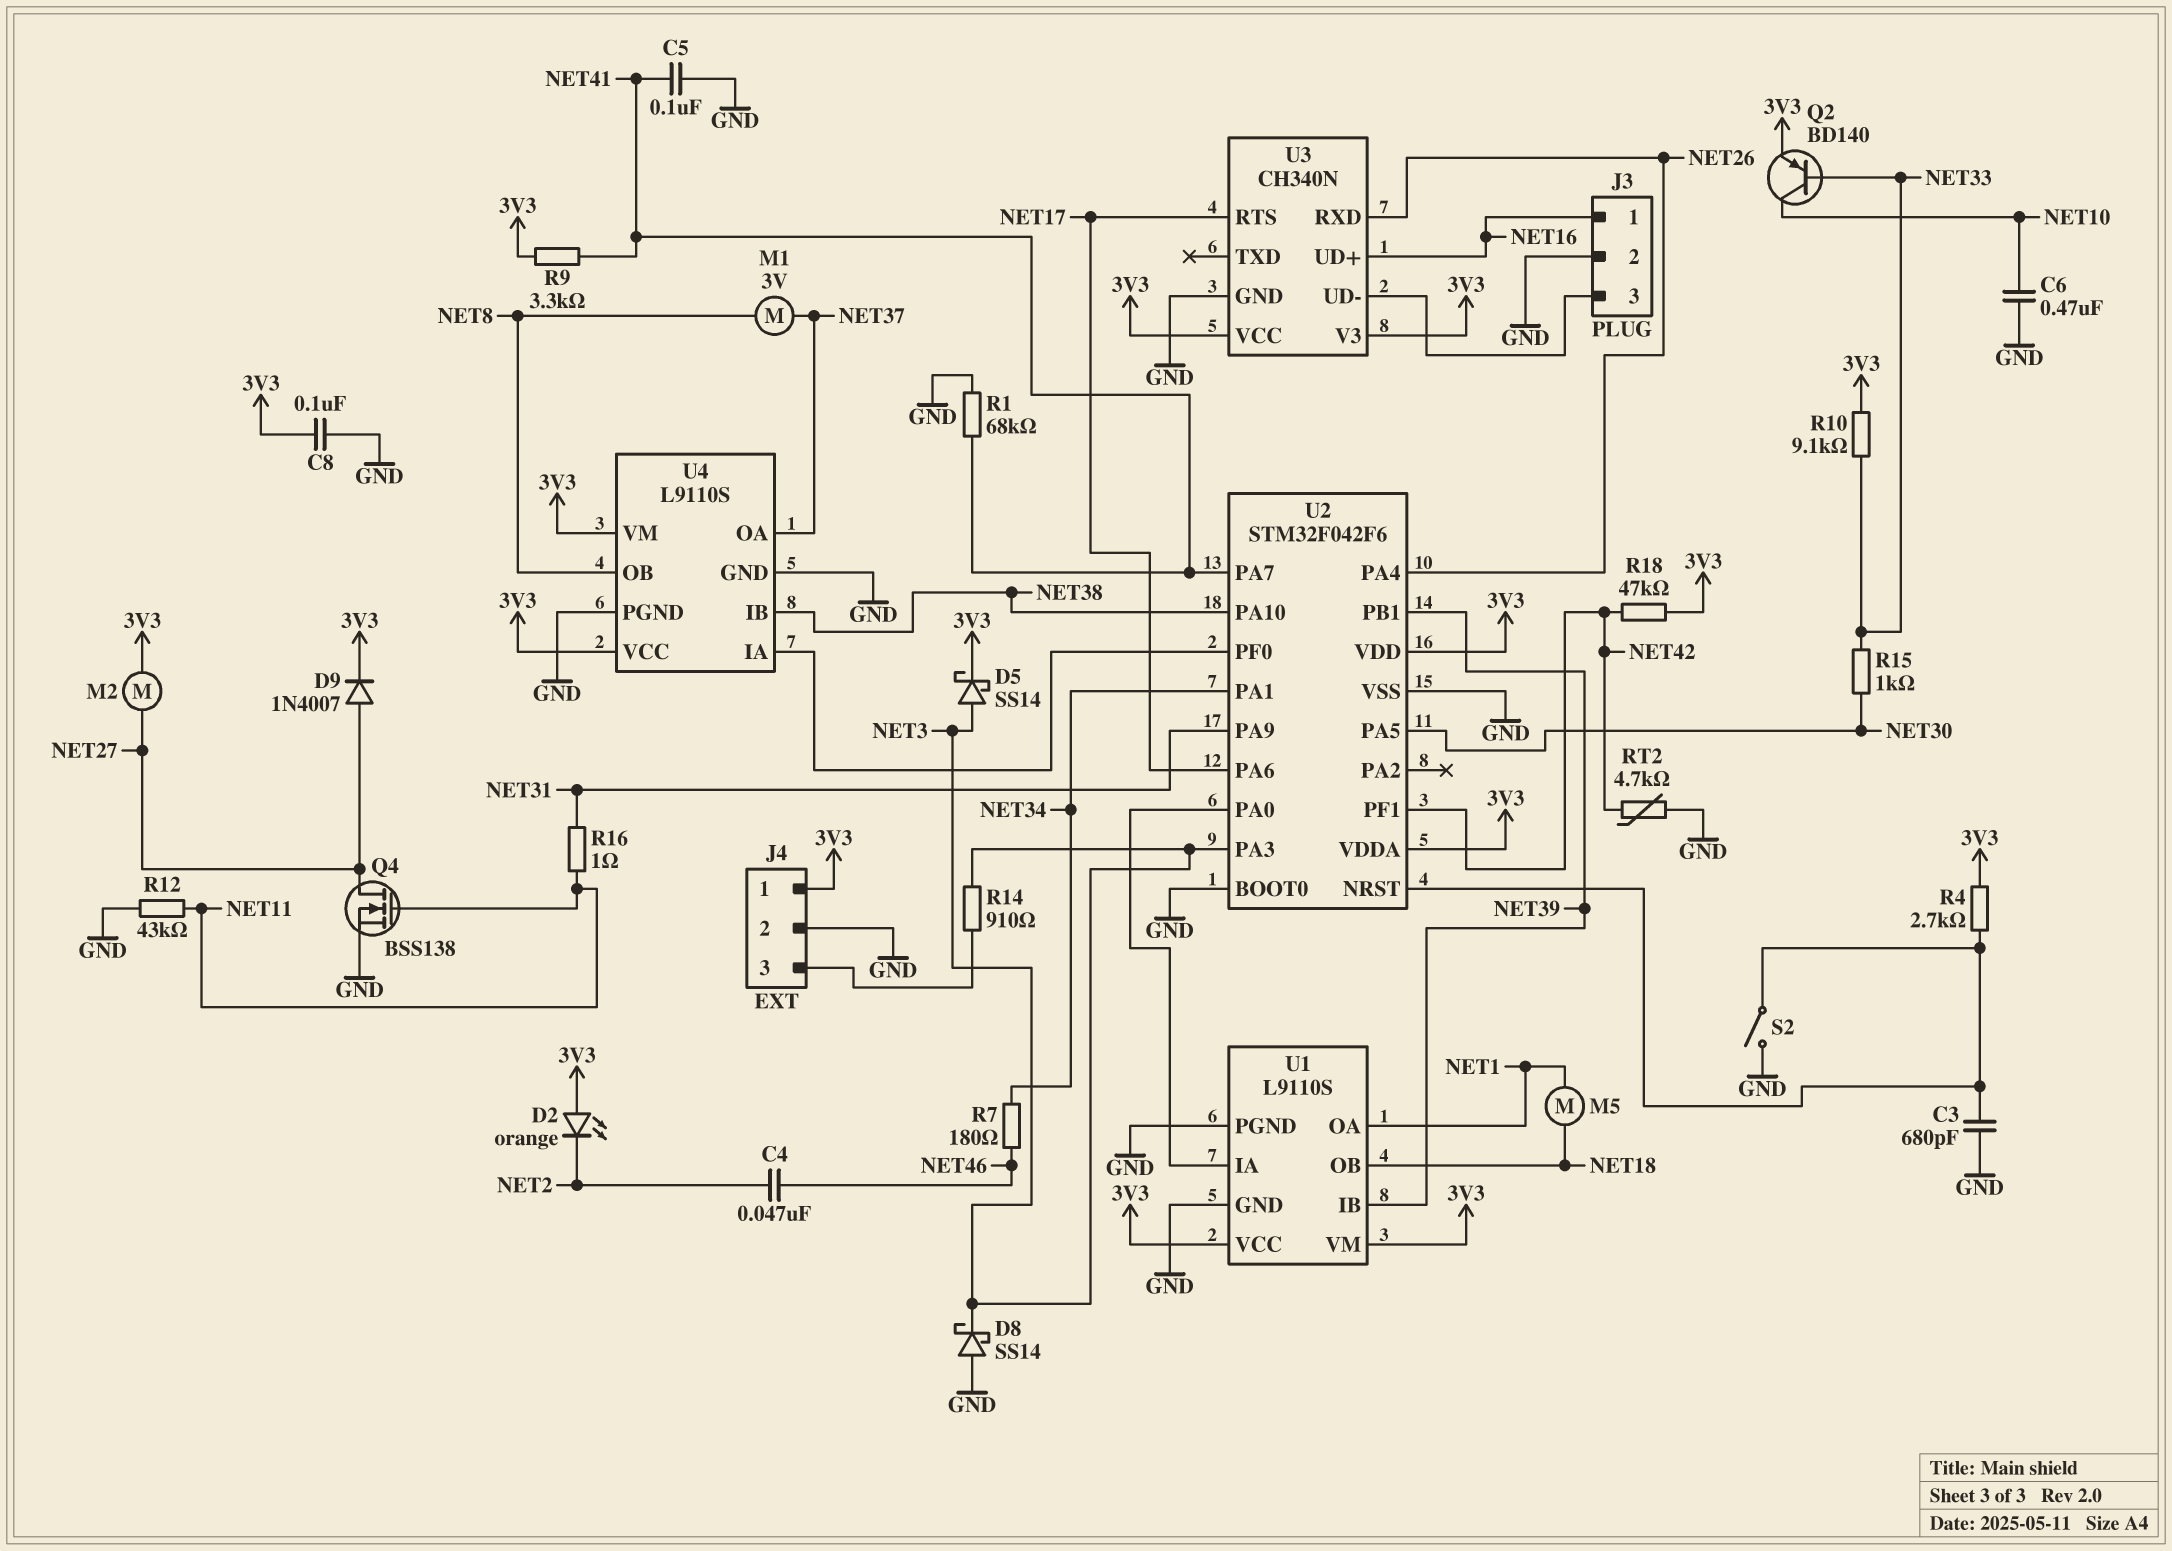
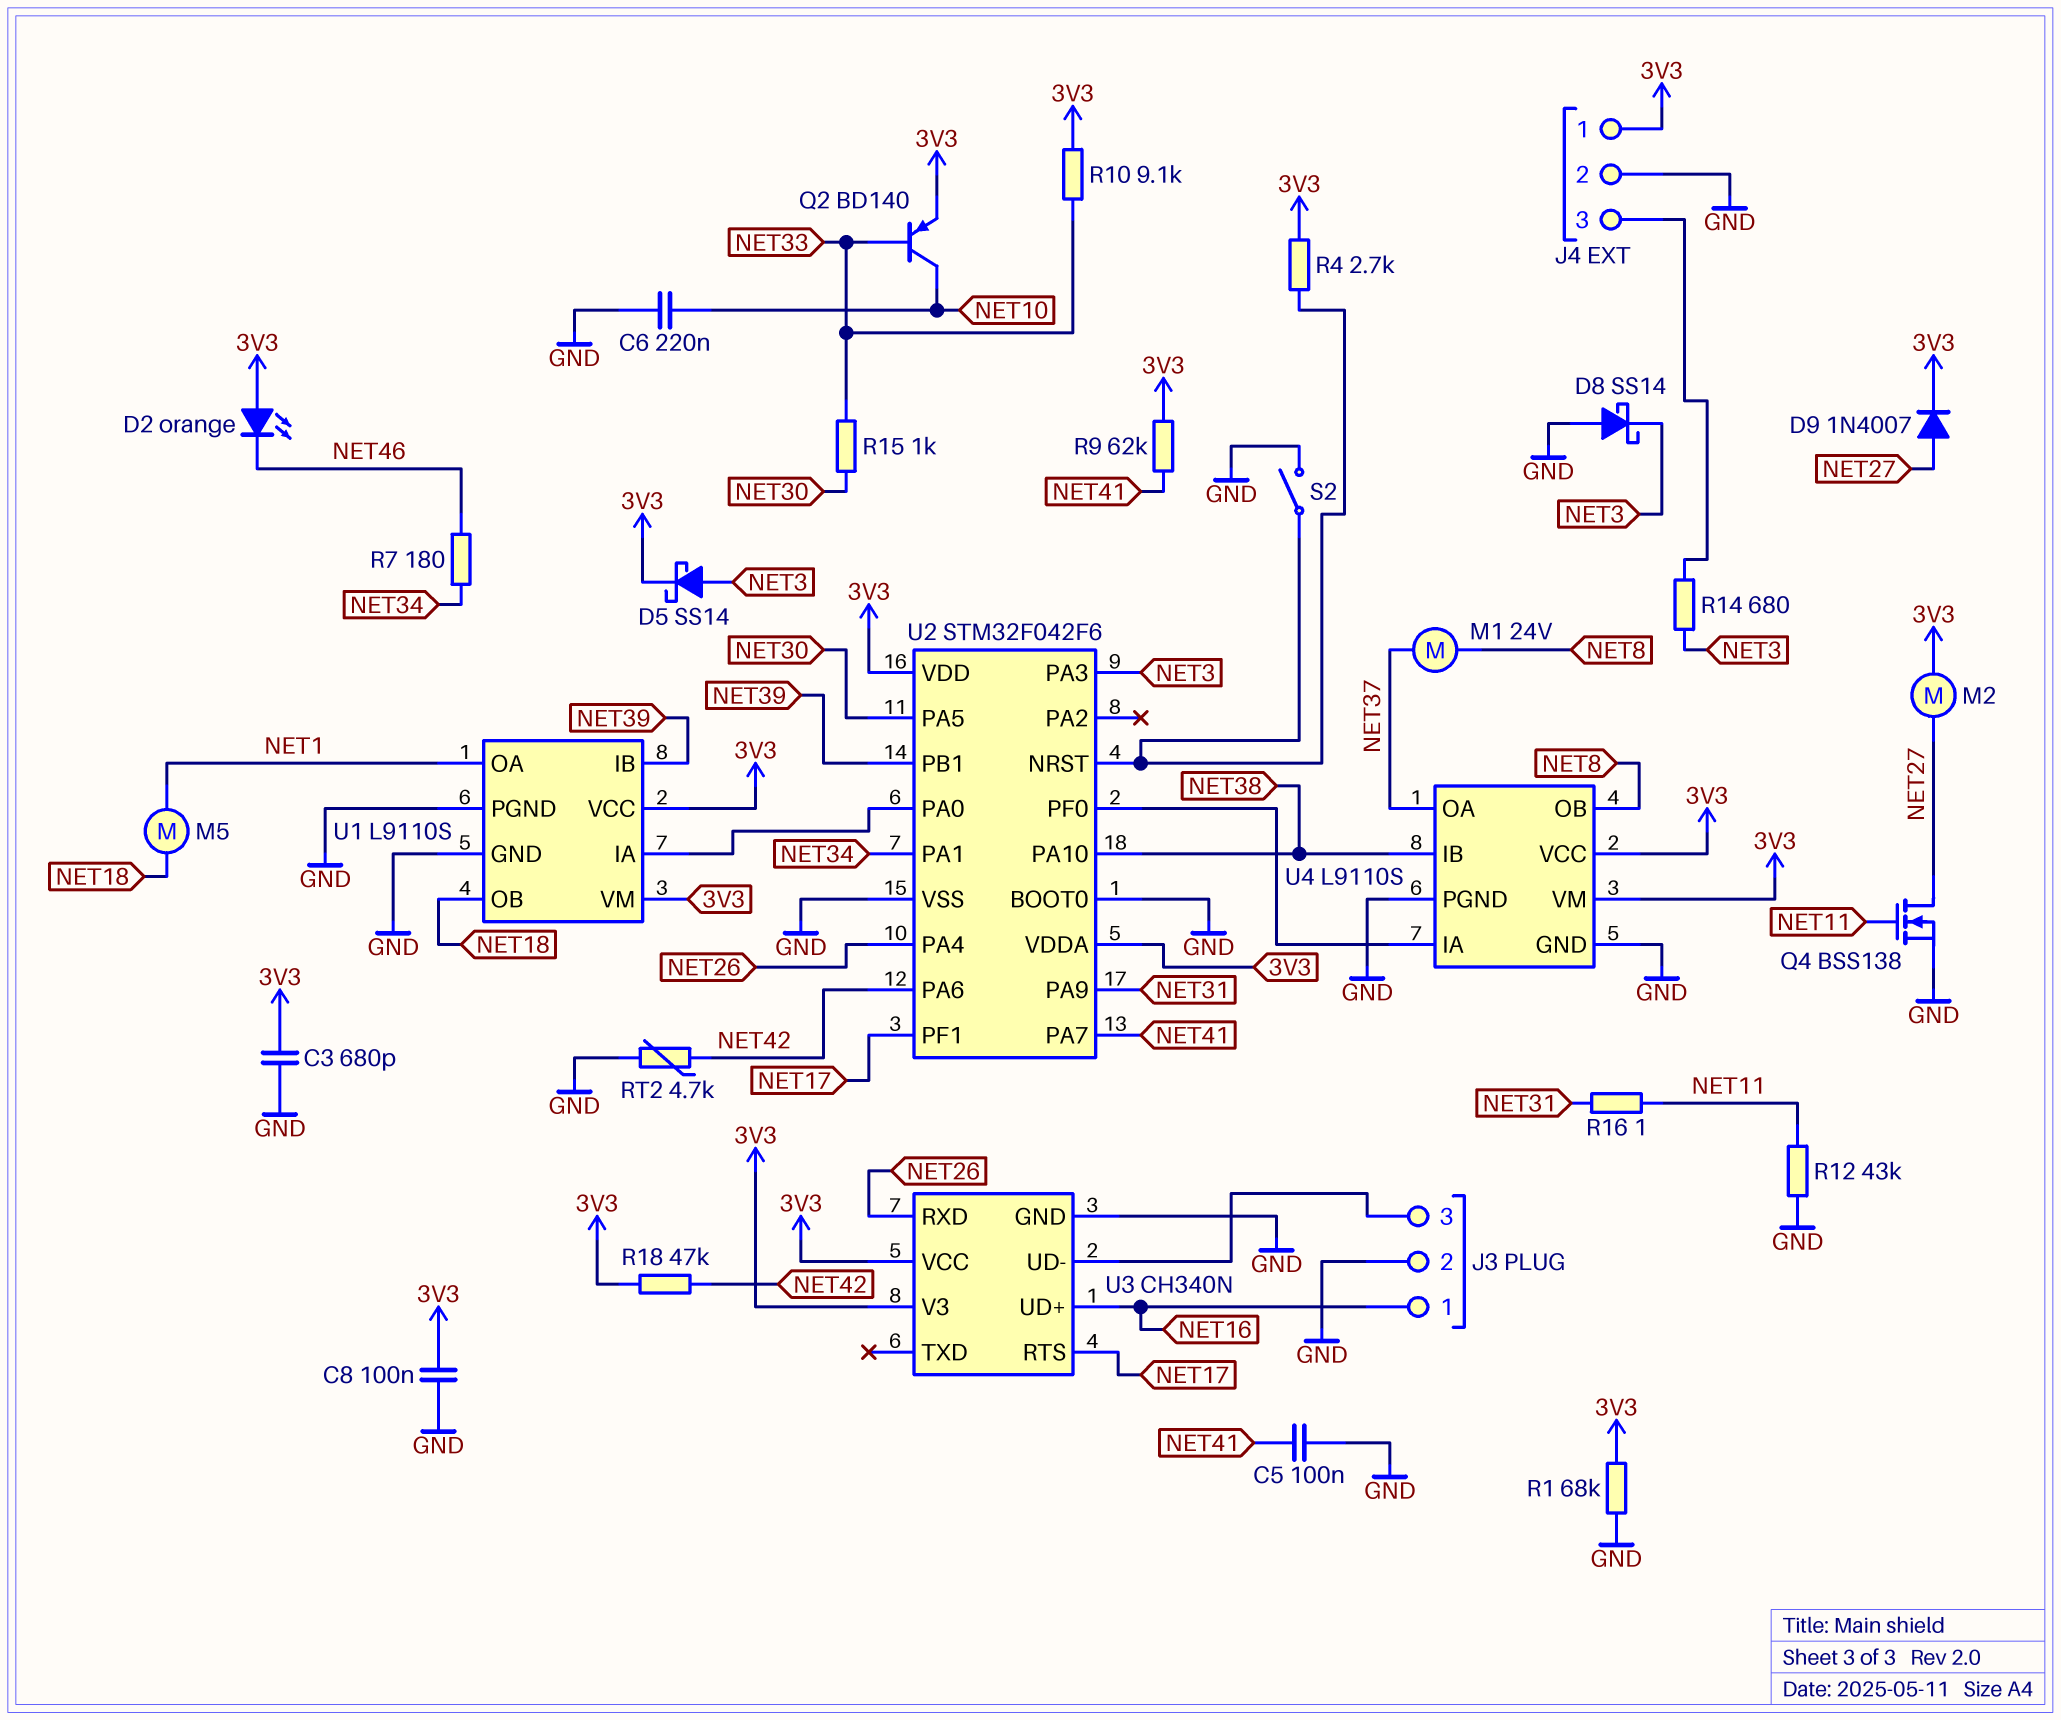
C3: 680pF (GND, U2/NRST) -> 680pF (3V3, GND)
C4: 47nF (NET2, NET46) -> none
C6: 470nF (GND, NET10) -> 220nF (GND, NET10)
D2: LED orange (A 3V3, K NET2) -> LED orange (A 3V3, K NET46)
M1: motor 3V (NET8, NET37) -> motor 24V (NET8, NET37)
R1: 68k (GND, NET41) -> 68k (3V3, GND)
R9: 3.3k (3V3, NET41) -> 62k (3V3, NET41)
R14: 910 (J4/3, NET3) -> 680 (J4/3, NET3)
U2 pin PA6: NET17 -> NET42
U2 pin PF1: NET42 -> NET17

